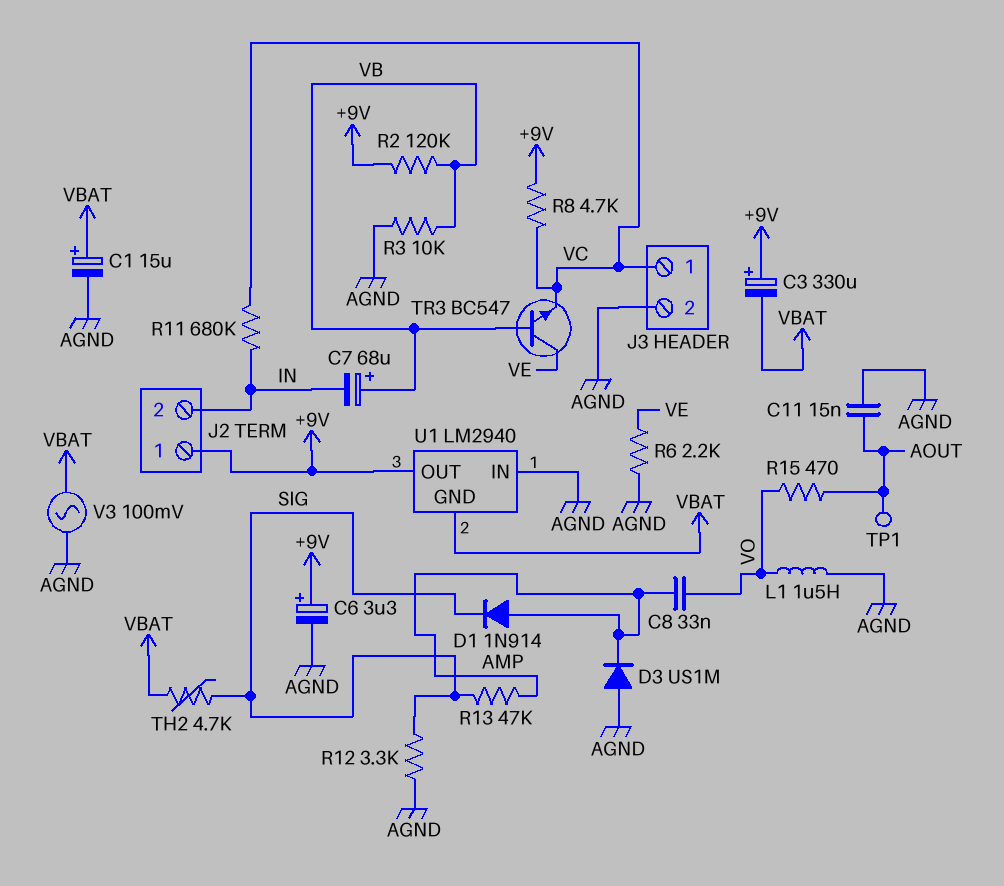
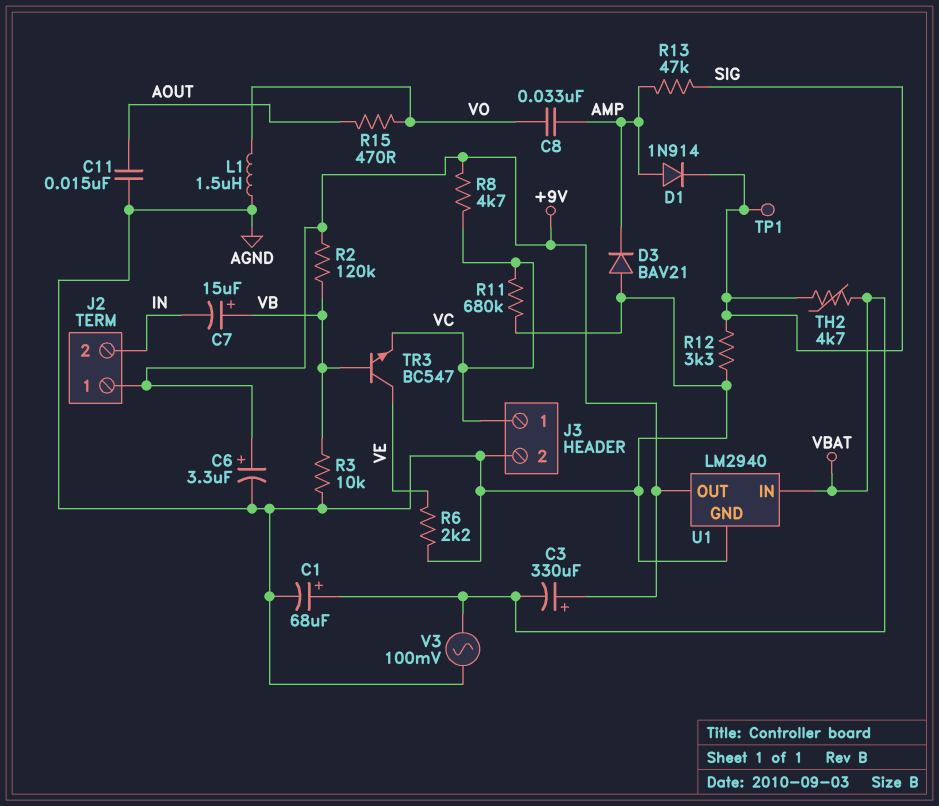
C1: 15uF (plus VBAT, minus AGND) -> 68uF (plus VBAT, minus AGND)
C7: 68uF (plus VB, minus IN) -> 15uF (plus VB, minus IN)
D3: diode US1M (A AGND, K AMP) -> diode BAV21 (A AGND, K AMP)
R11: 680k (IN, VC) -> 680k (AGND, VC)
TP1: test point (AOUT) -> test point (SIG)
U1 pin GND: VBAT -> AGND
U1 pin IN: AGND -> VBAT

